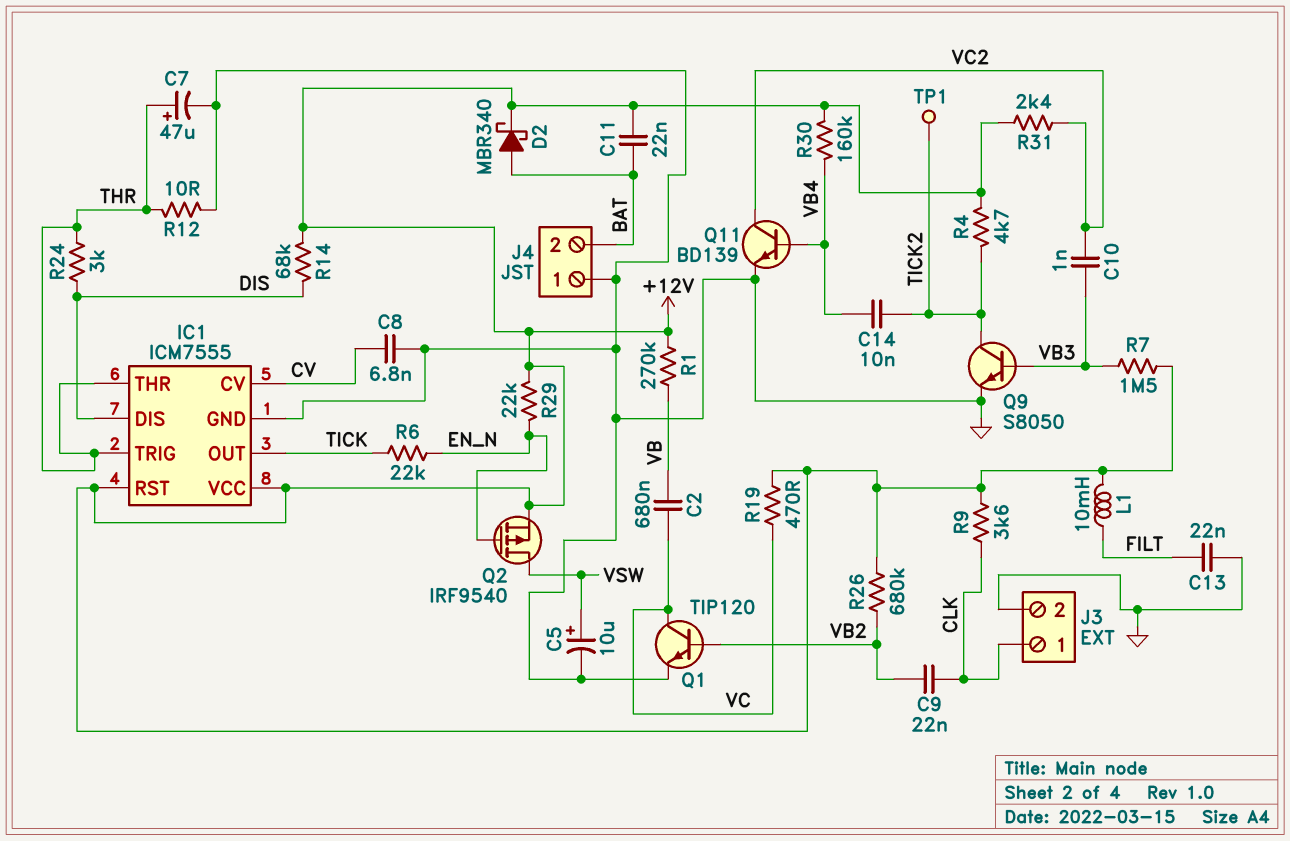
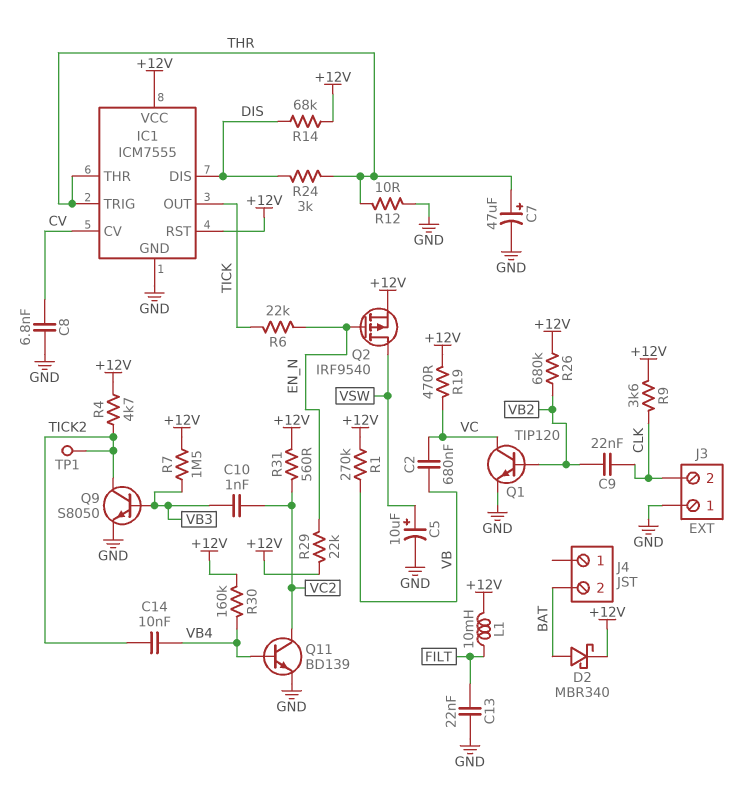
C11: 22nF (+12V, BAT) -> none
J3 pin 1: CLK -> GND
J3 pin 2: GND -> CLK
J4 pin 1: GND -> none
R31: 2.4k (+12V, VC2) -> 560 (+12V, VC2)

